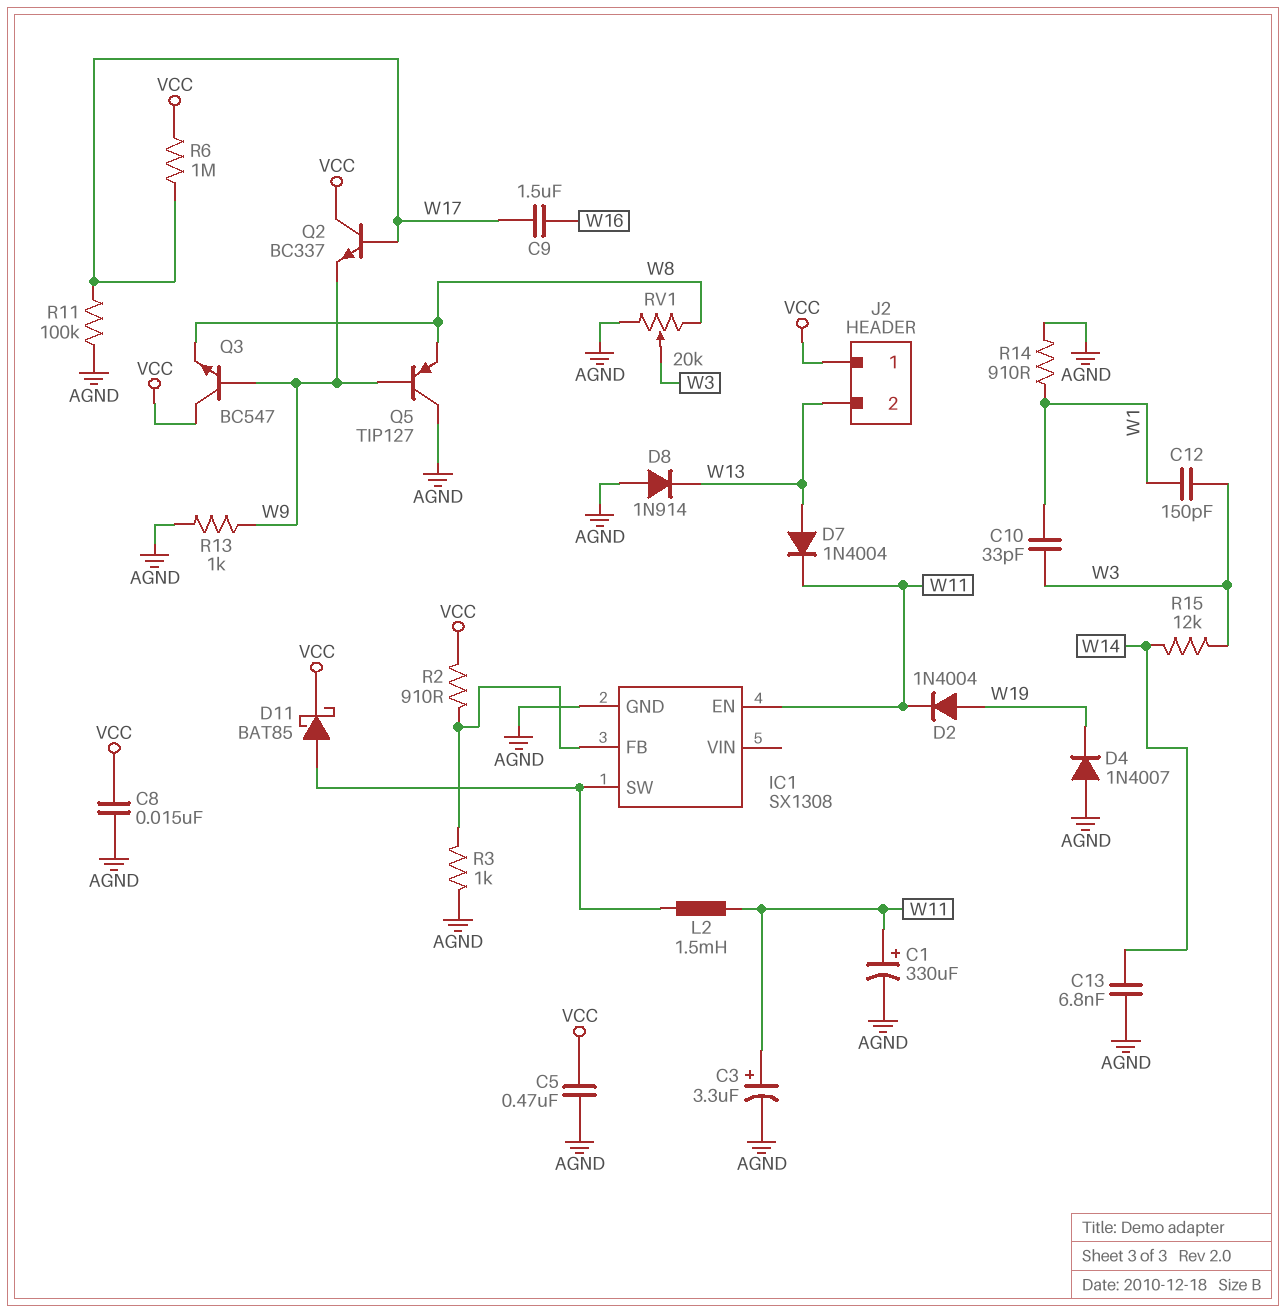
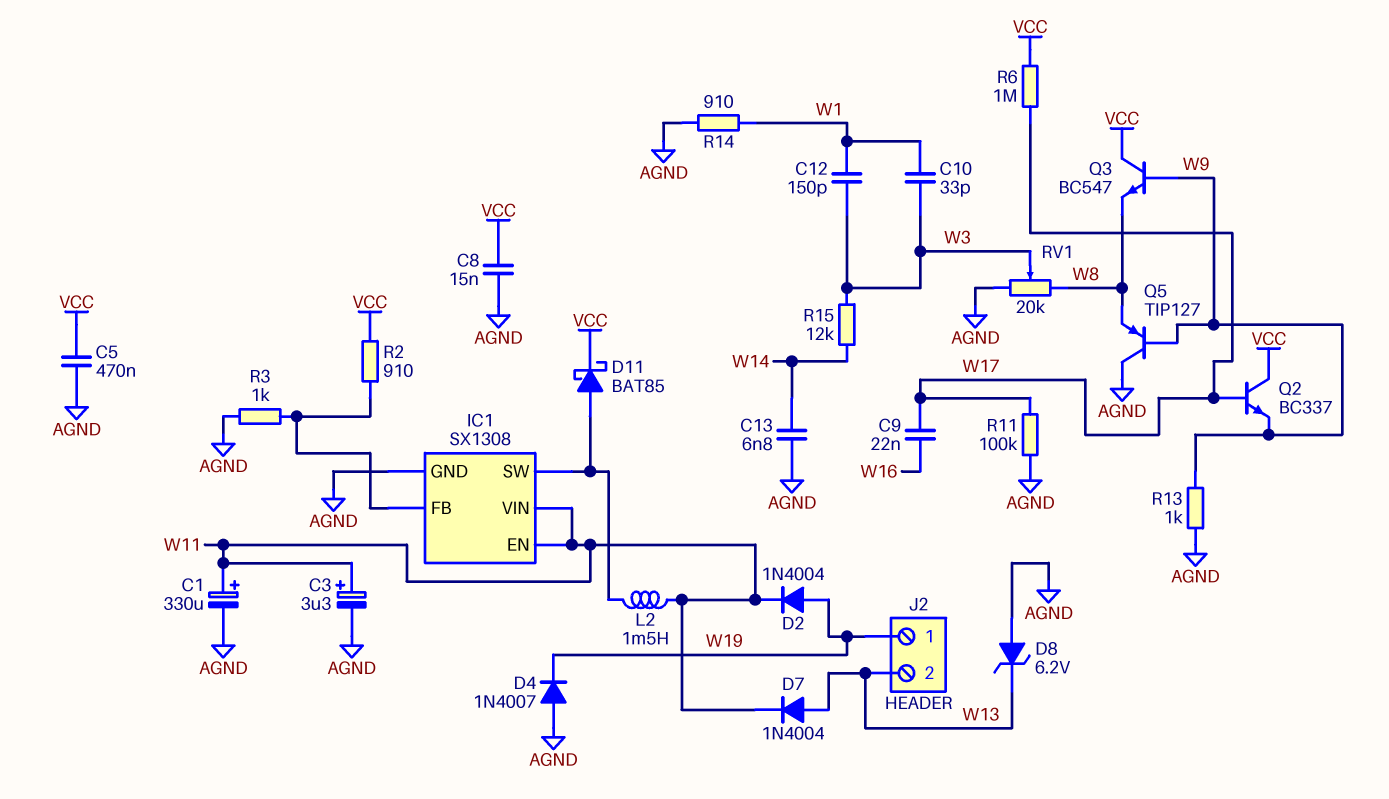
C9: 1.5uF (W16, W17) -> 22nF (W16, W17)
D8: diode 1N914 (A AGND, K W13) -> zener 6.2V (A AGND, K W13)
IC1 pin VIN: none -> W11
J2 pin 1: VCC -> W19

